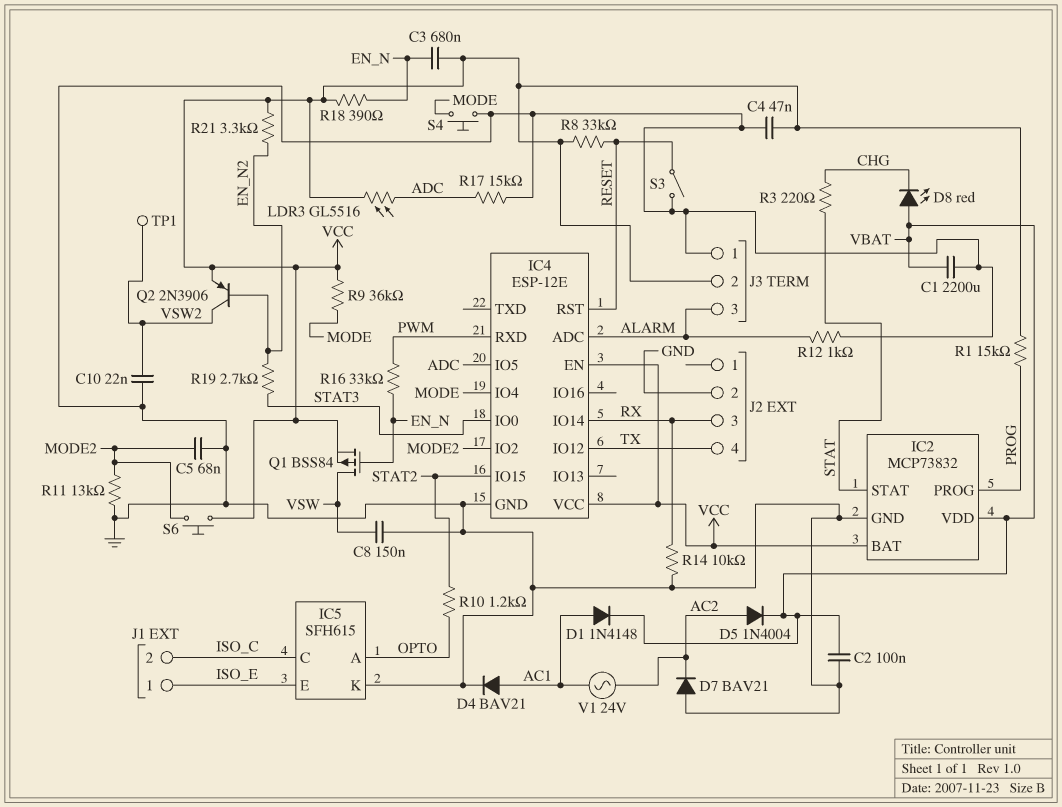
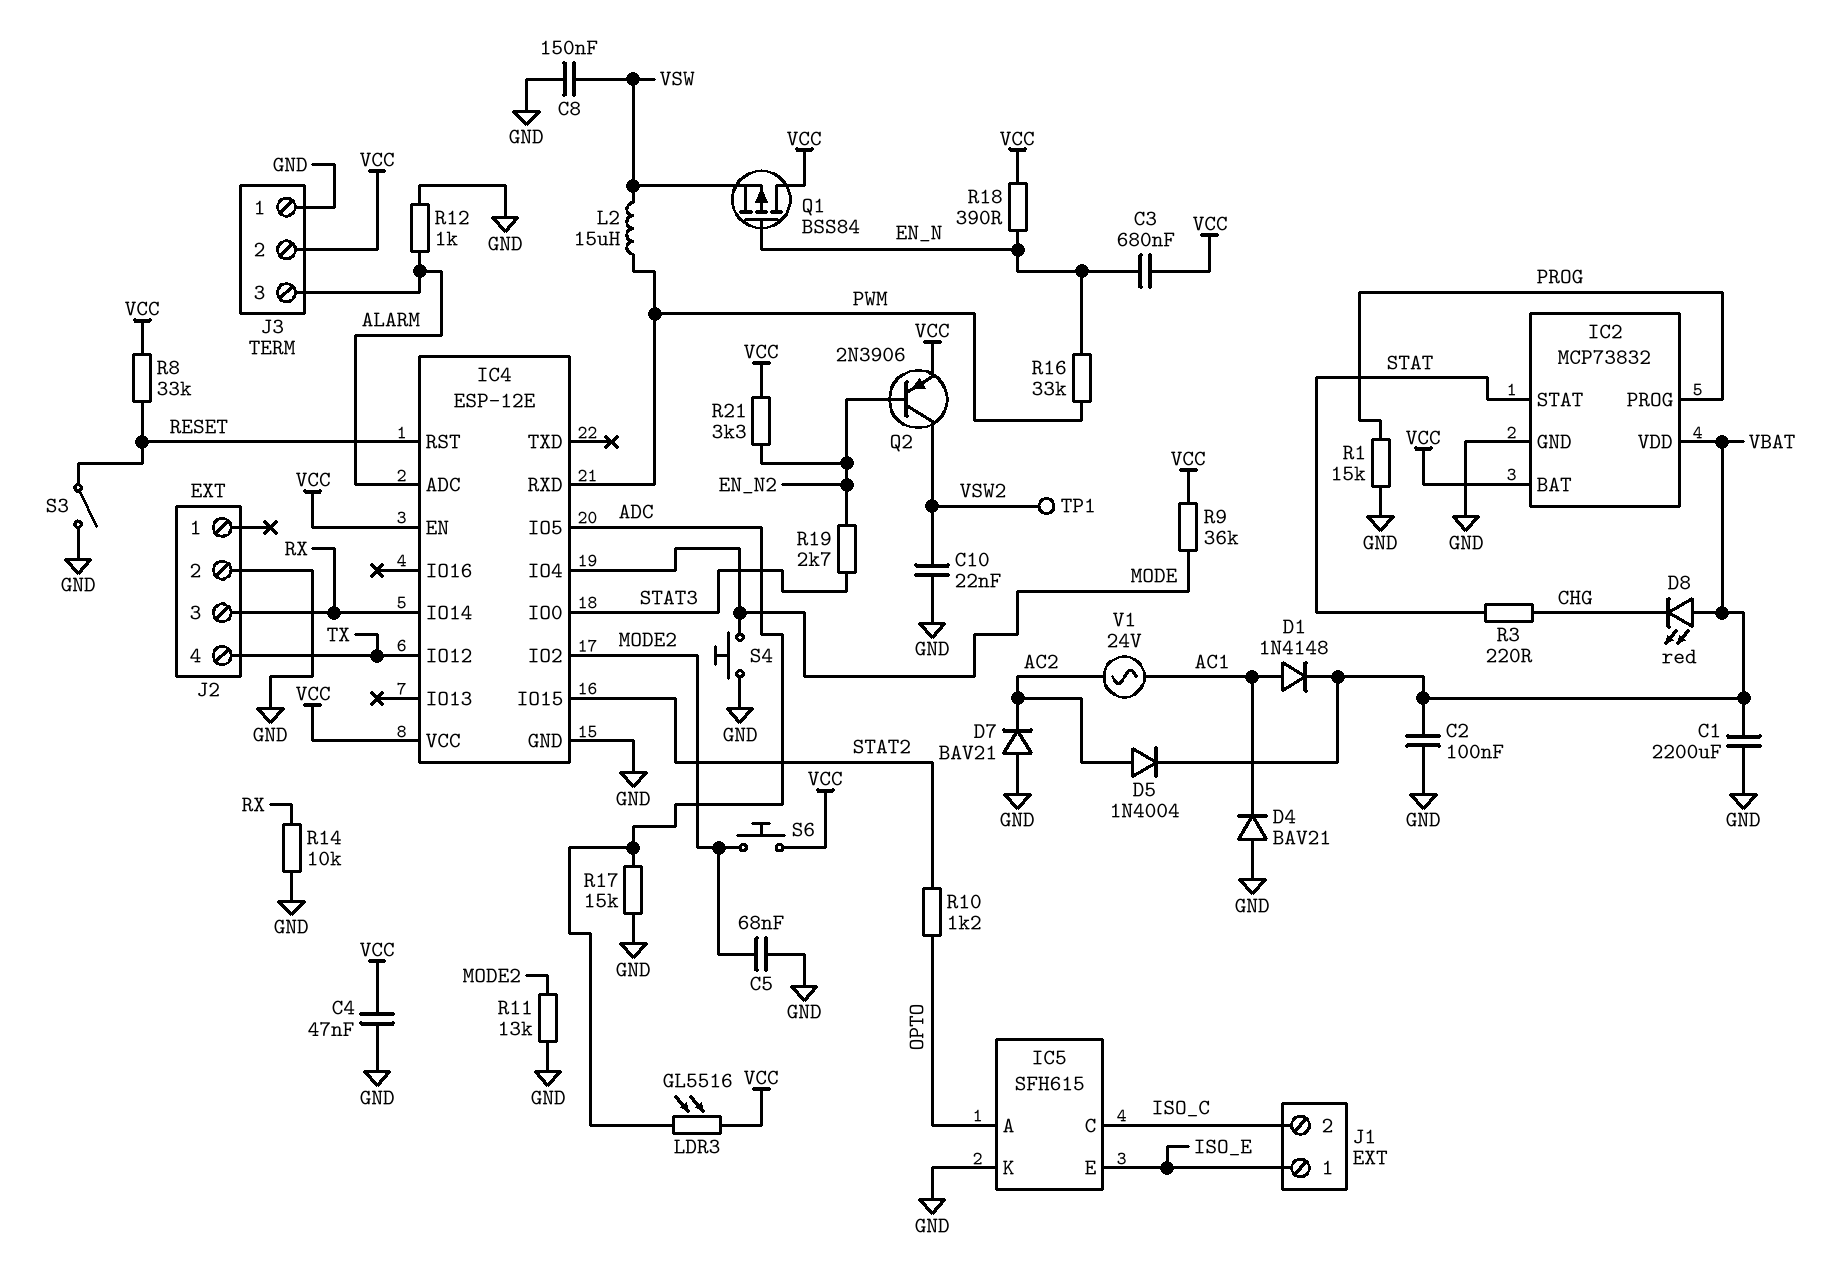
D4: diode BAV21 (A AC1, K GND) -> diode BAV21 (A GND, K AC1)
L2: none -> 15uH (PWM, VSW)
Q1: PMOS BSS84 (G EN_N, D VSW, S VCC) -> PMOS BSS84 (G EN_N, D VCC, S VSW)
R1: 15k (PROG, VCC) -> 15k (GND, PROG)

